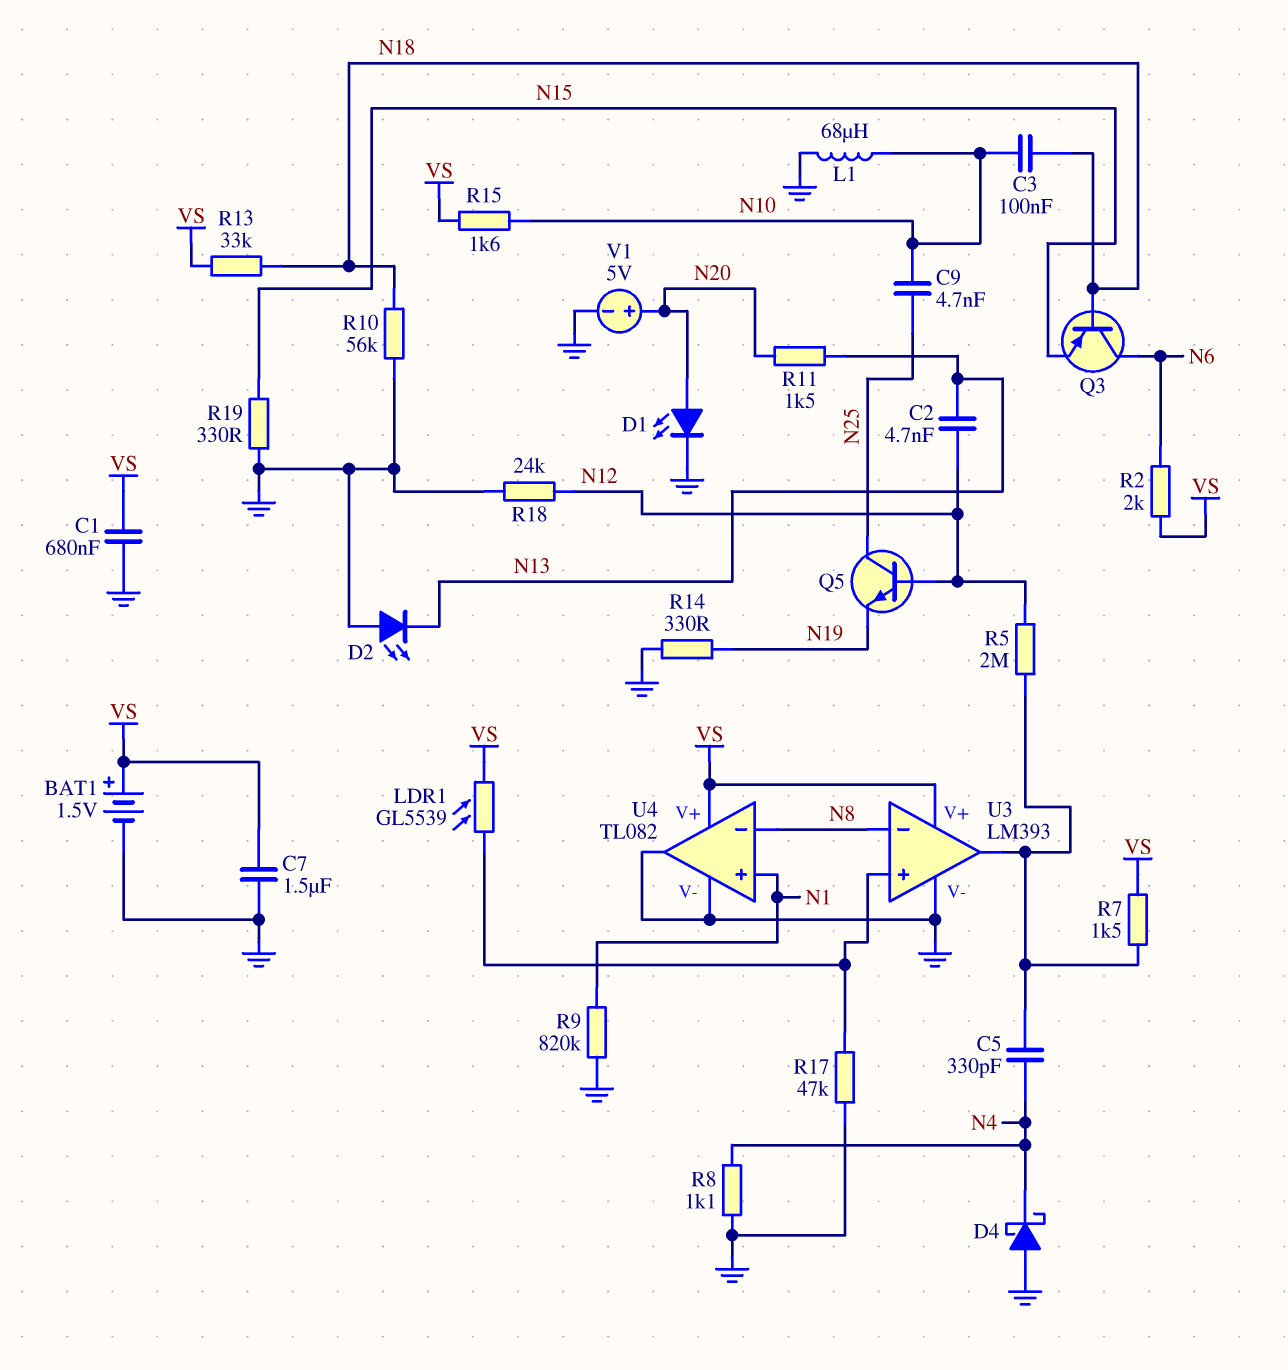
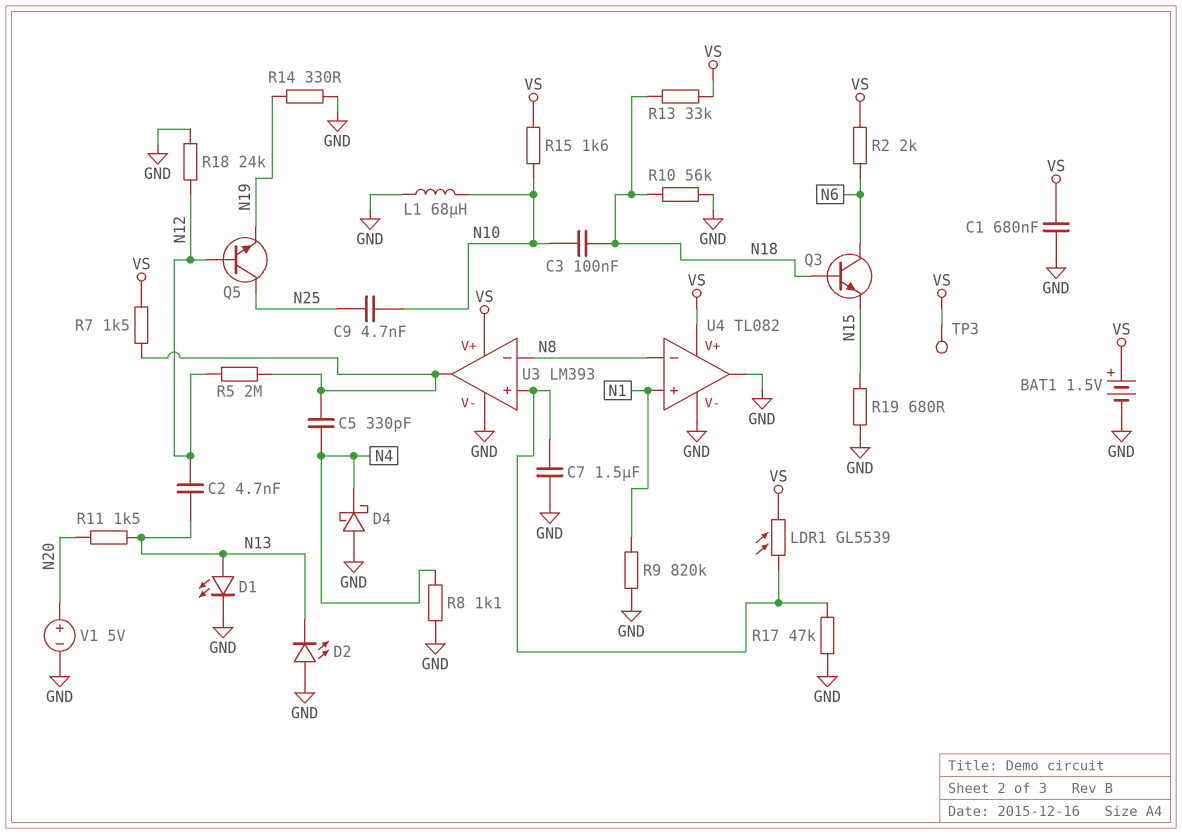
C7: 1.5uF (GND, VS) -> 1.5uF (GND, U3/in+)
D1: LED (A N20, K GND) -> LED (A N13, K GND)
Q3: PNP (B N18, C N6, E N15) -> NPN (B N18, C N6, E N15)
R19: 330 (GND, N15) -> 680 (GND, N15)
TP3: none -> test point (VS)

